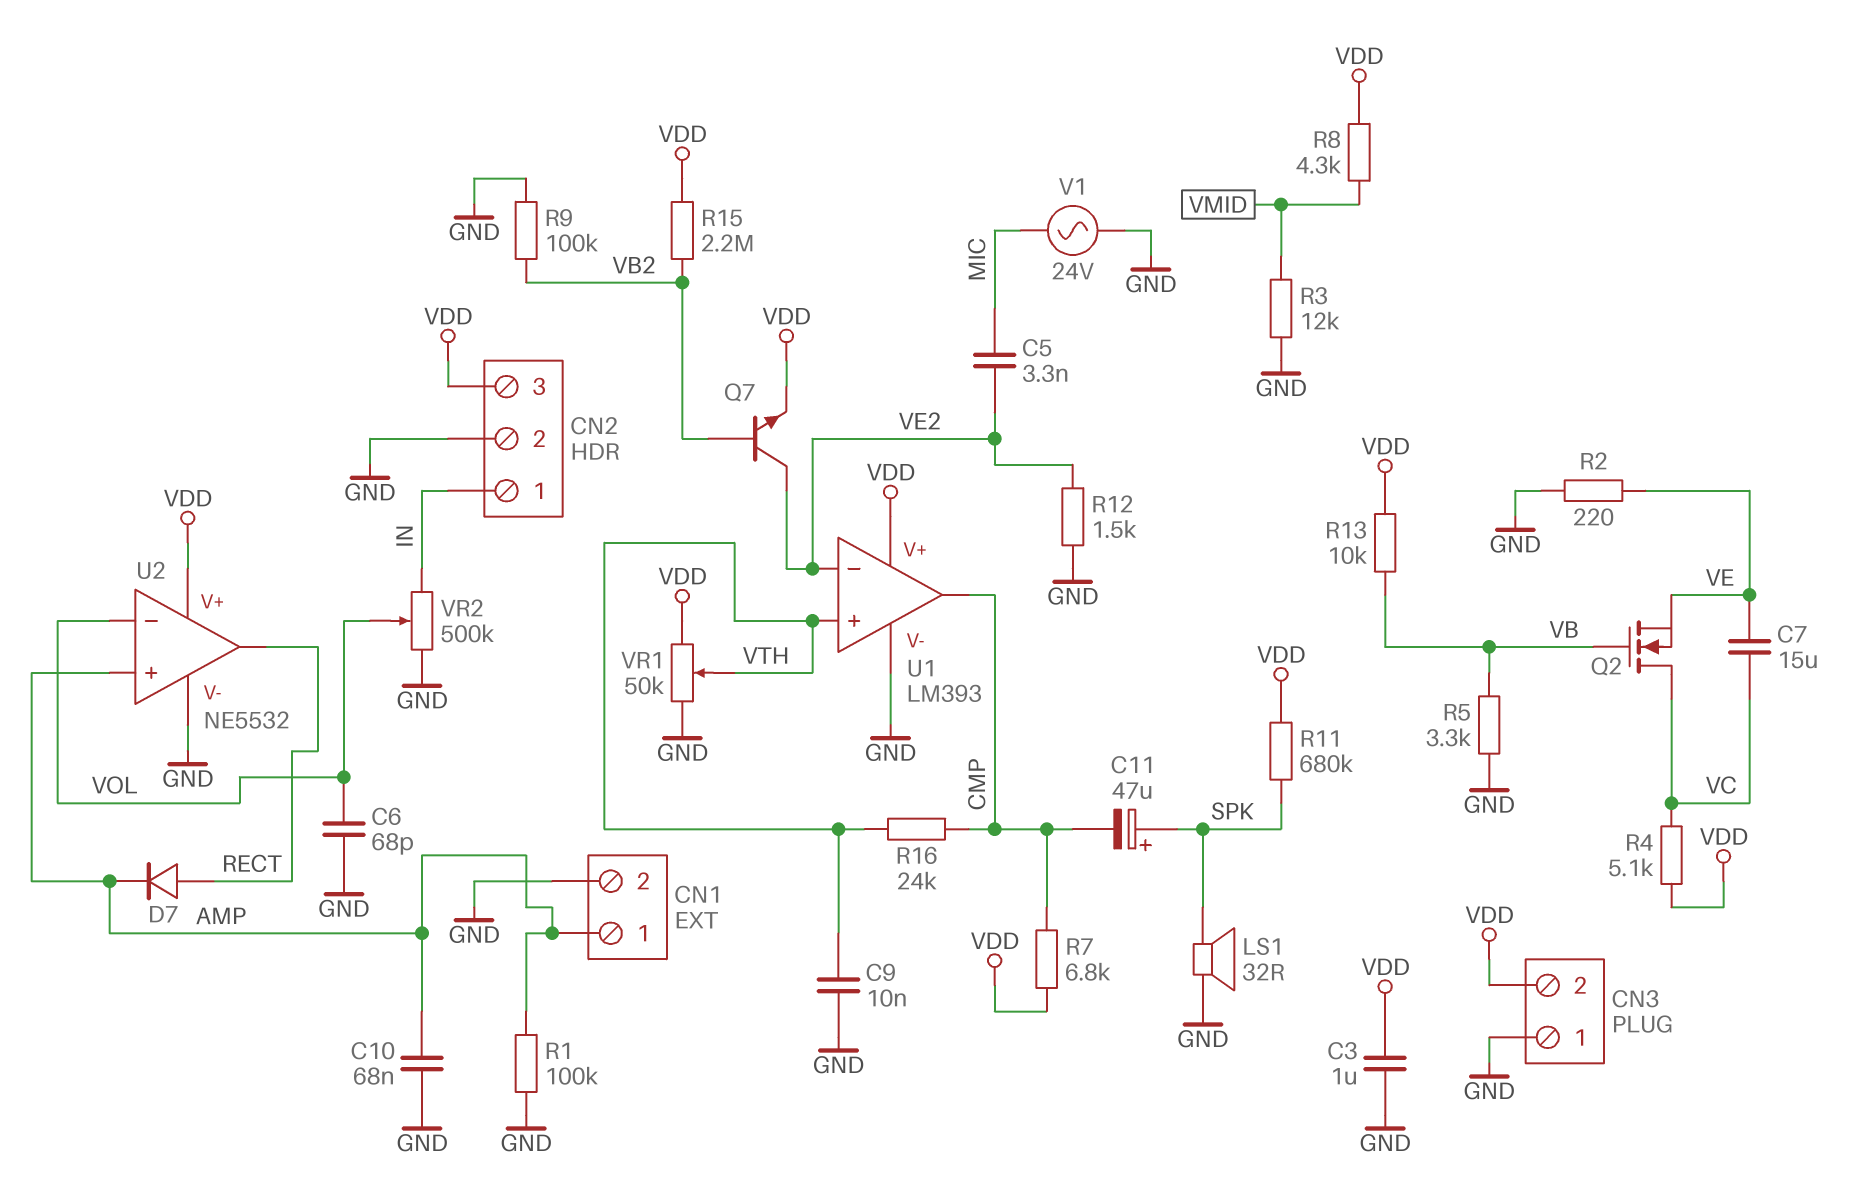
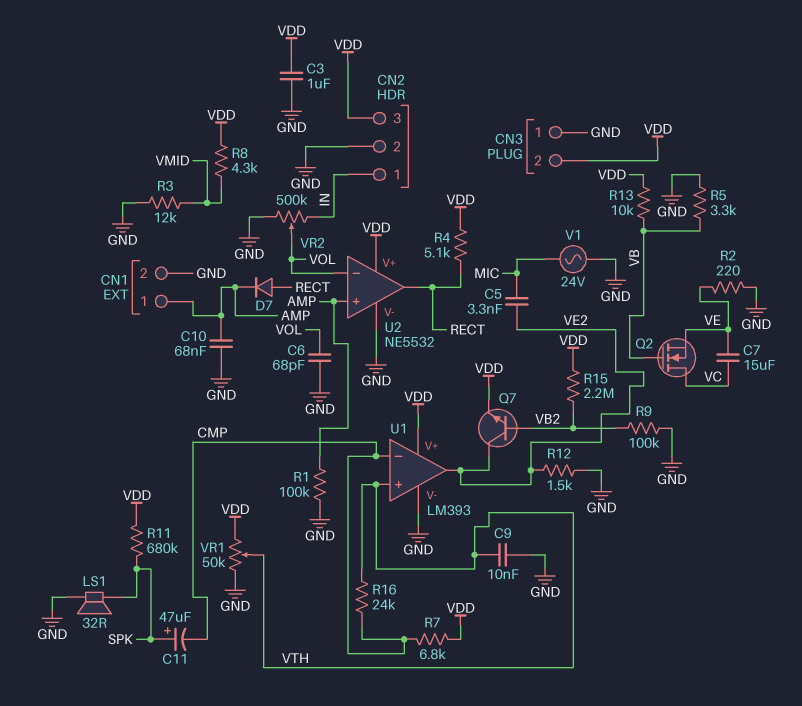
R4: 5.1k (VC, VDD) -> 5.1k (RECT, VDD)
U1 pin in-: VE2 -> CMP
U1 pin out: CMP -> VE2

